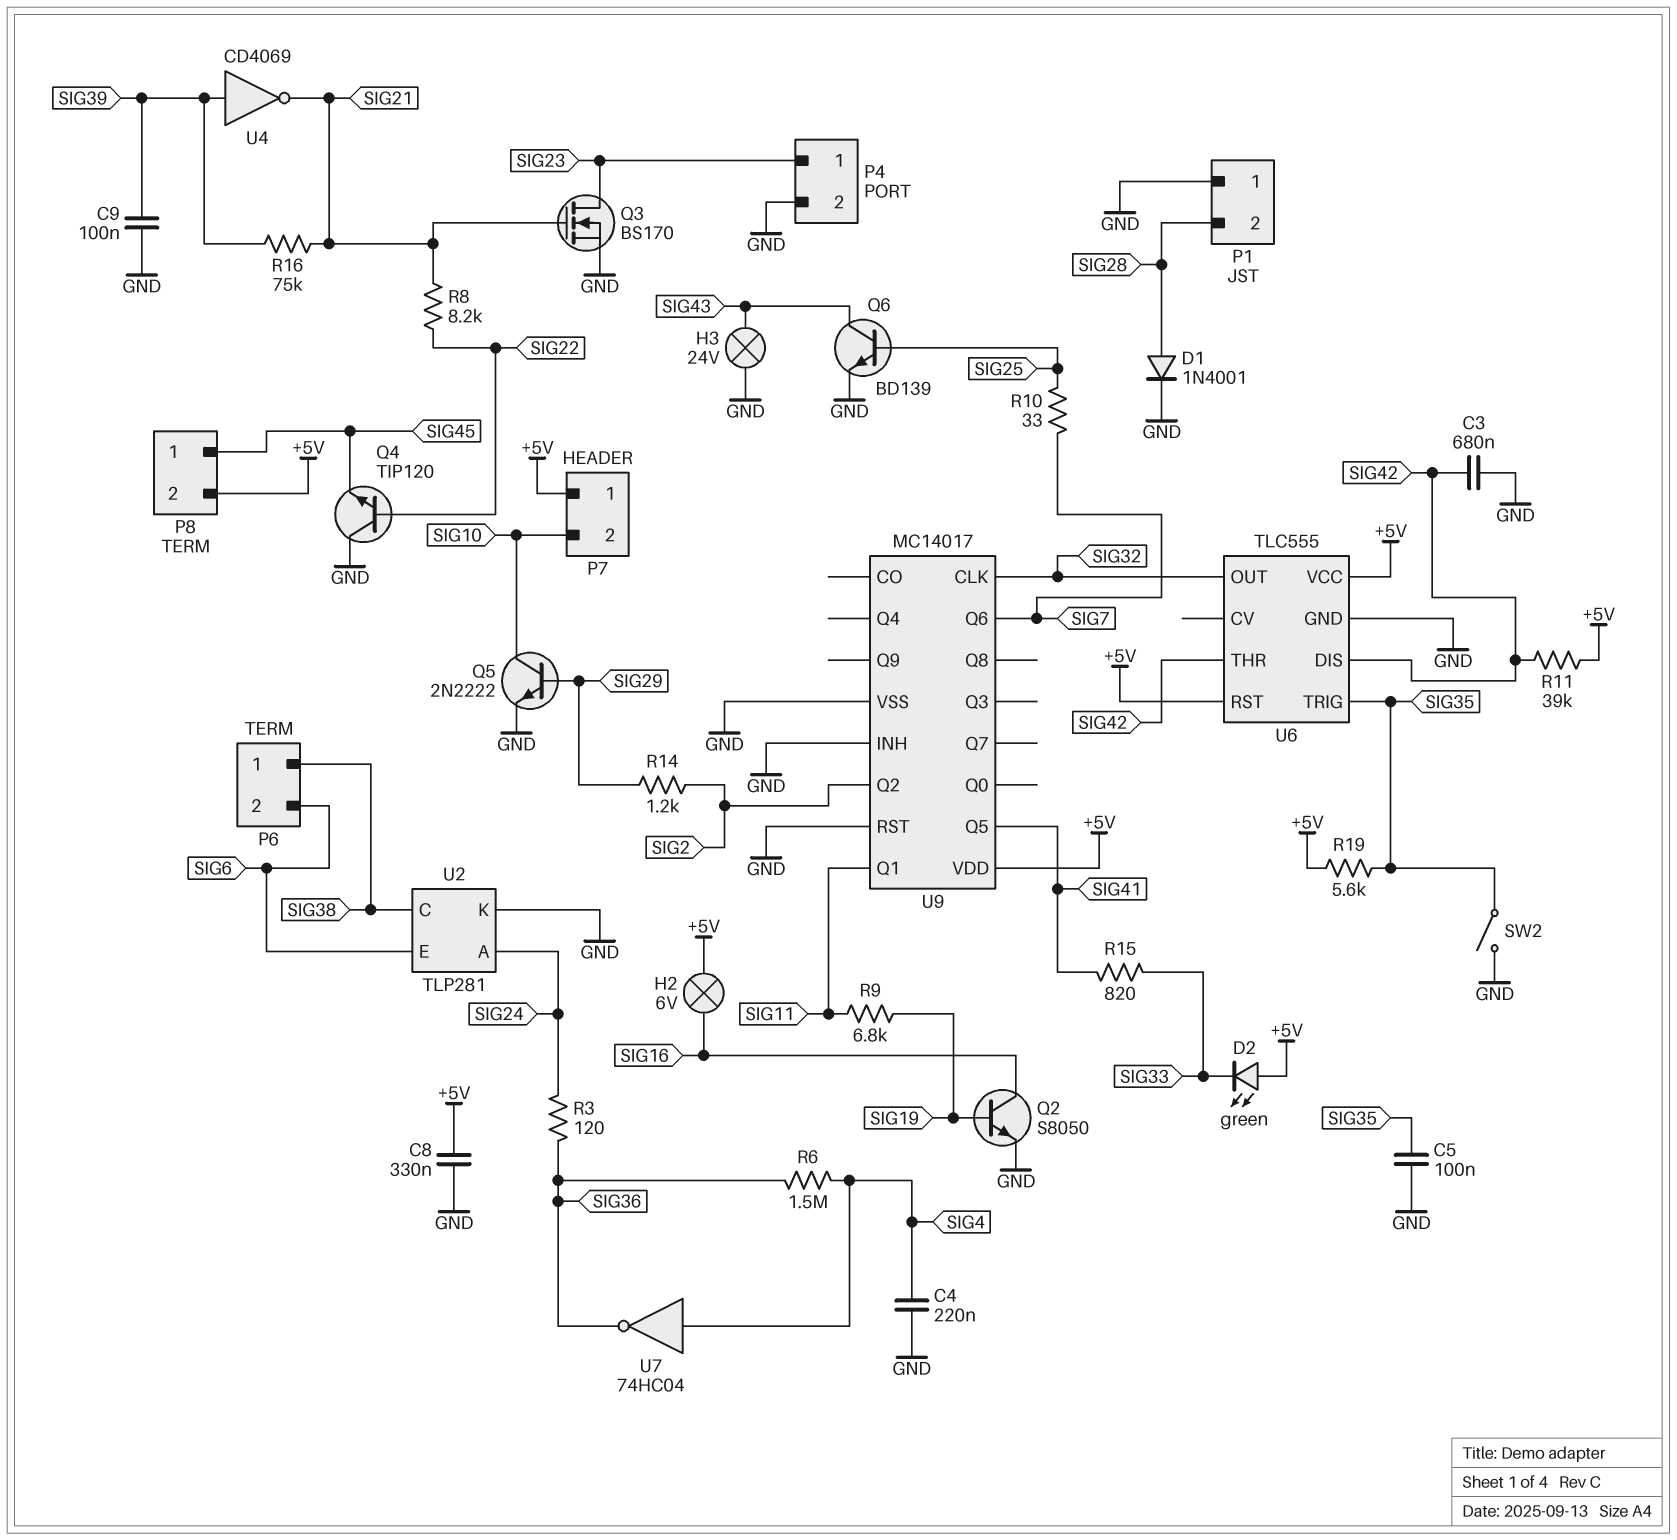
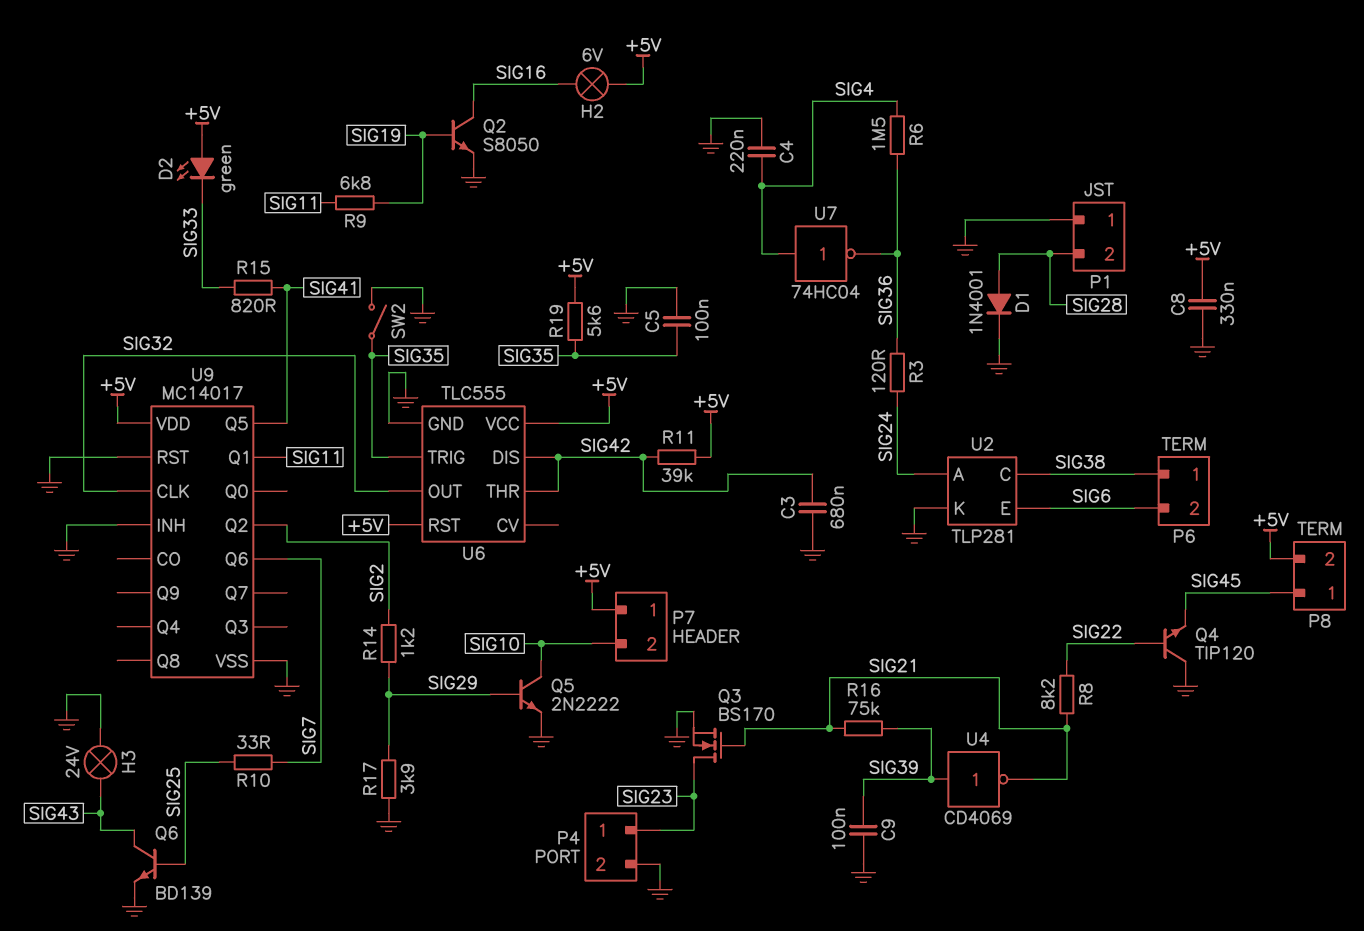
R17: none -> 3.9k (GND, SIG29)

